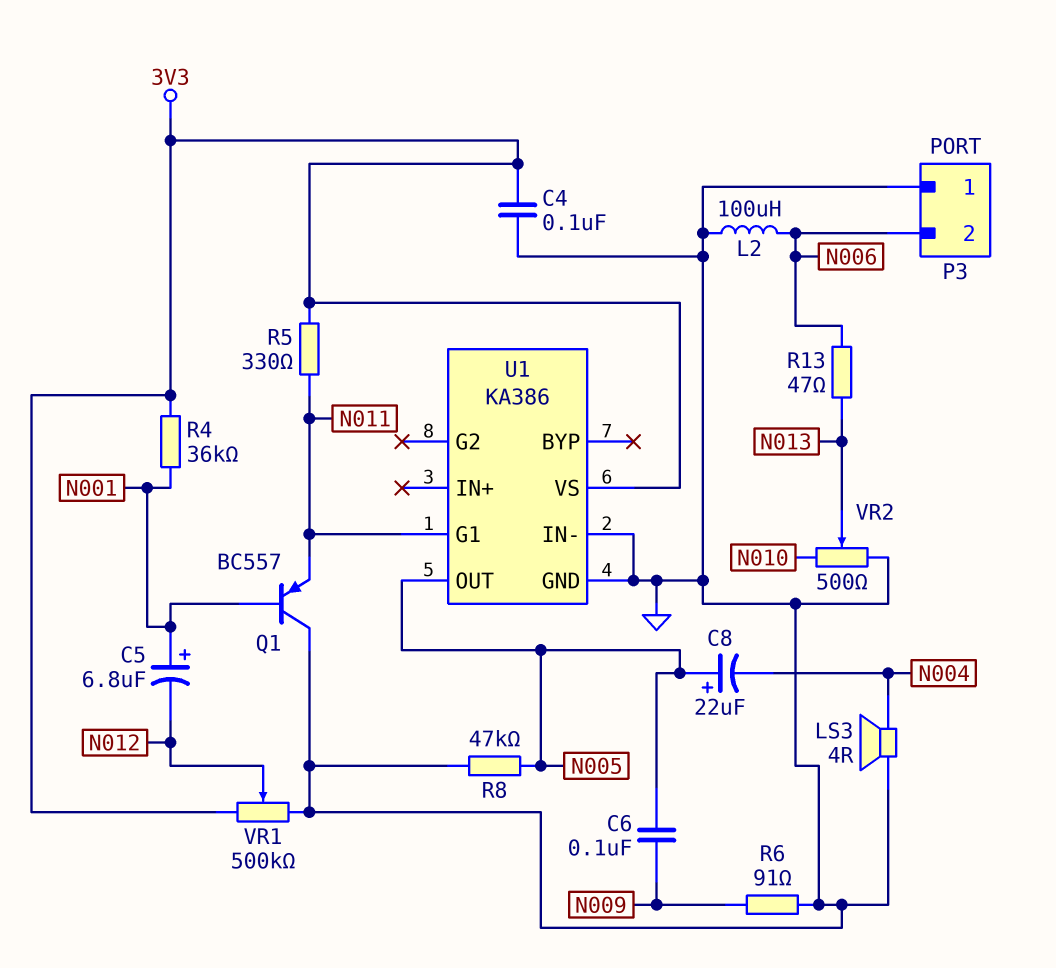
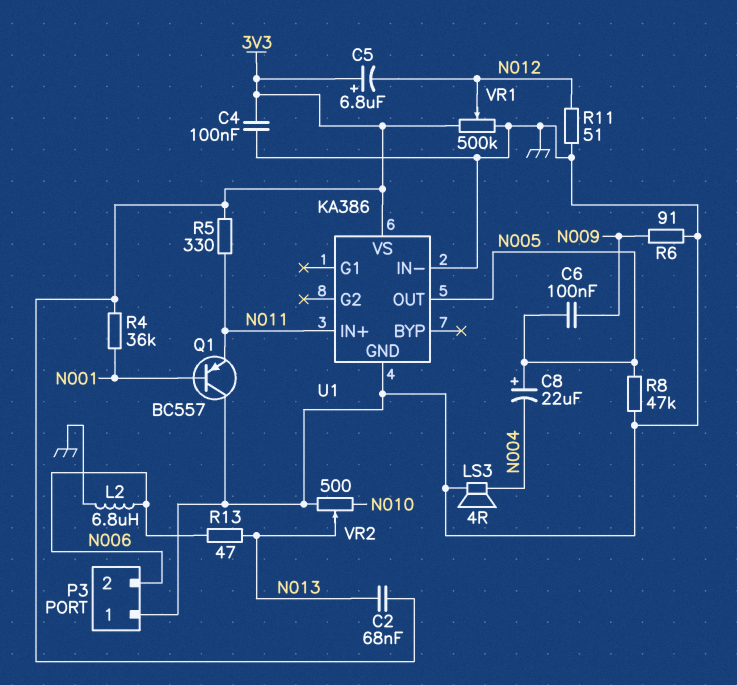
C2: none -> 68nF (3V3, N013)
C5: 6.8uF (plus N001, minus N012) -> 6.8uF (plus 3V3, minus N012)
L2: 100uH (GND, N006) -> 6.8uH (GND, N006)
R11: none -> 51 (GND, N012)
U1 pin G1: N011 -> none
U1 pin IN+: none -> N011

